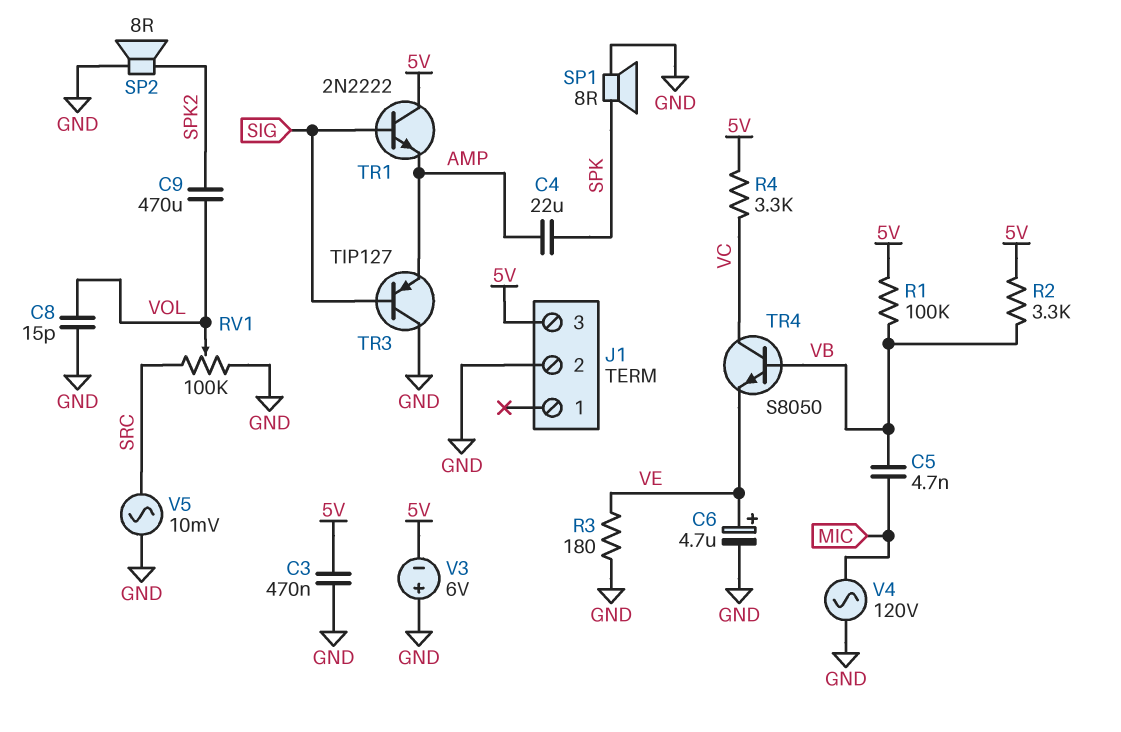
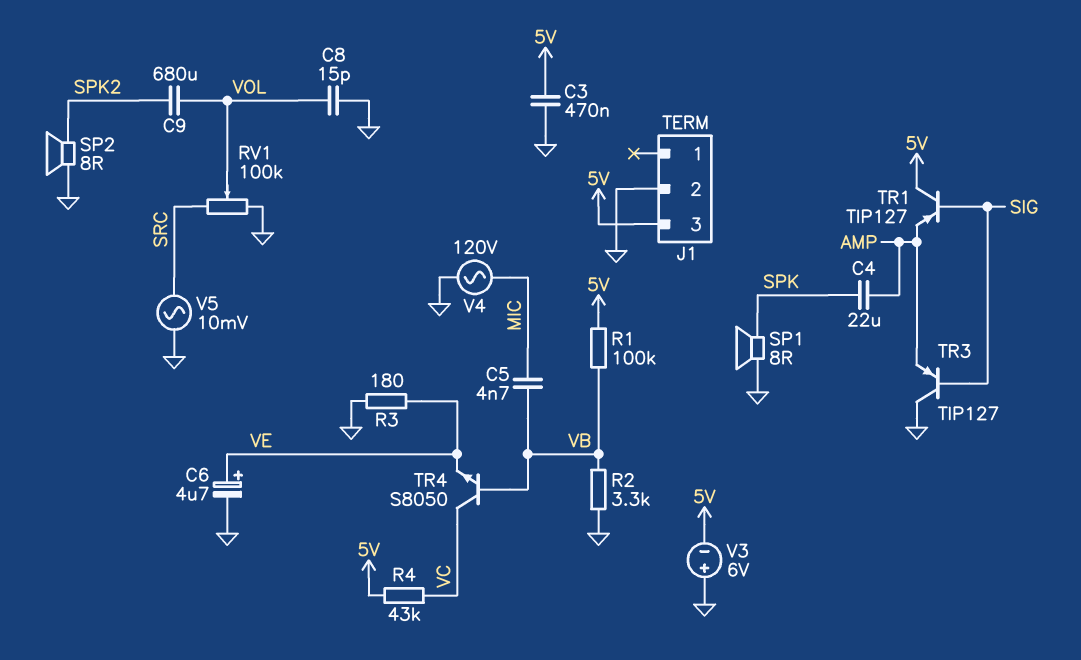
C9: 470uF (SPK2, VOL) -> 680uF (SPK2, VOL)
R2: 3.3k (5V, VB) -> 3.3k (GND, VB)
R4: 3.3k (5V, VC) -> 43k (5V, VC)
TR1: NPN 2N2222 (B SIG, C 5V, E AMP) -> PNP TIP127 (B SIG, C 5V, E AMP)

